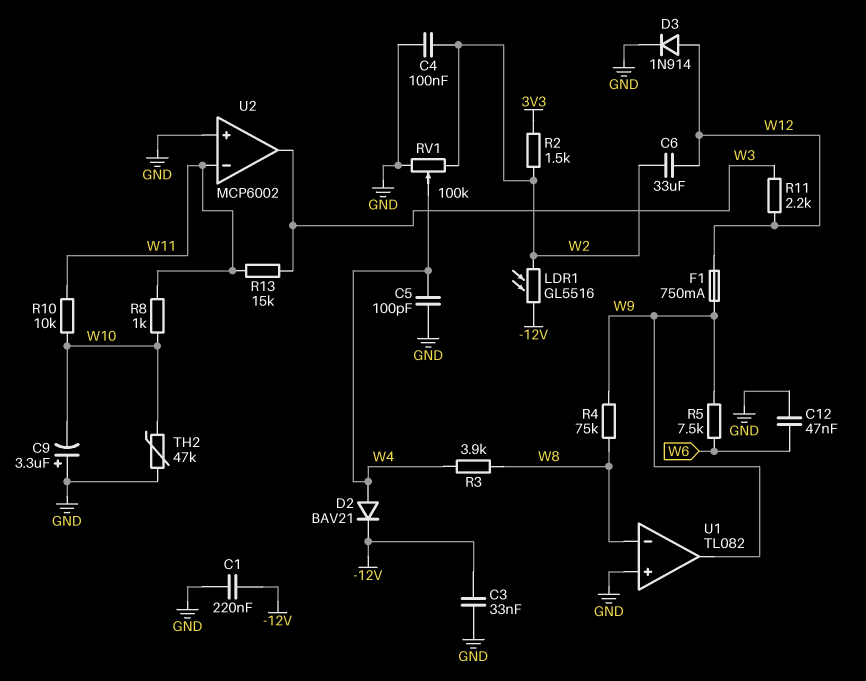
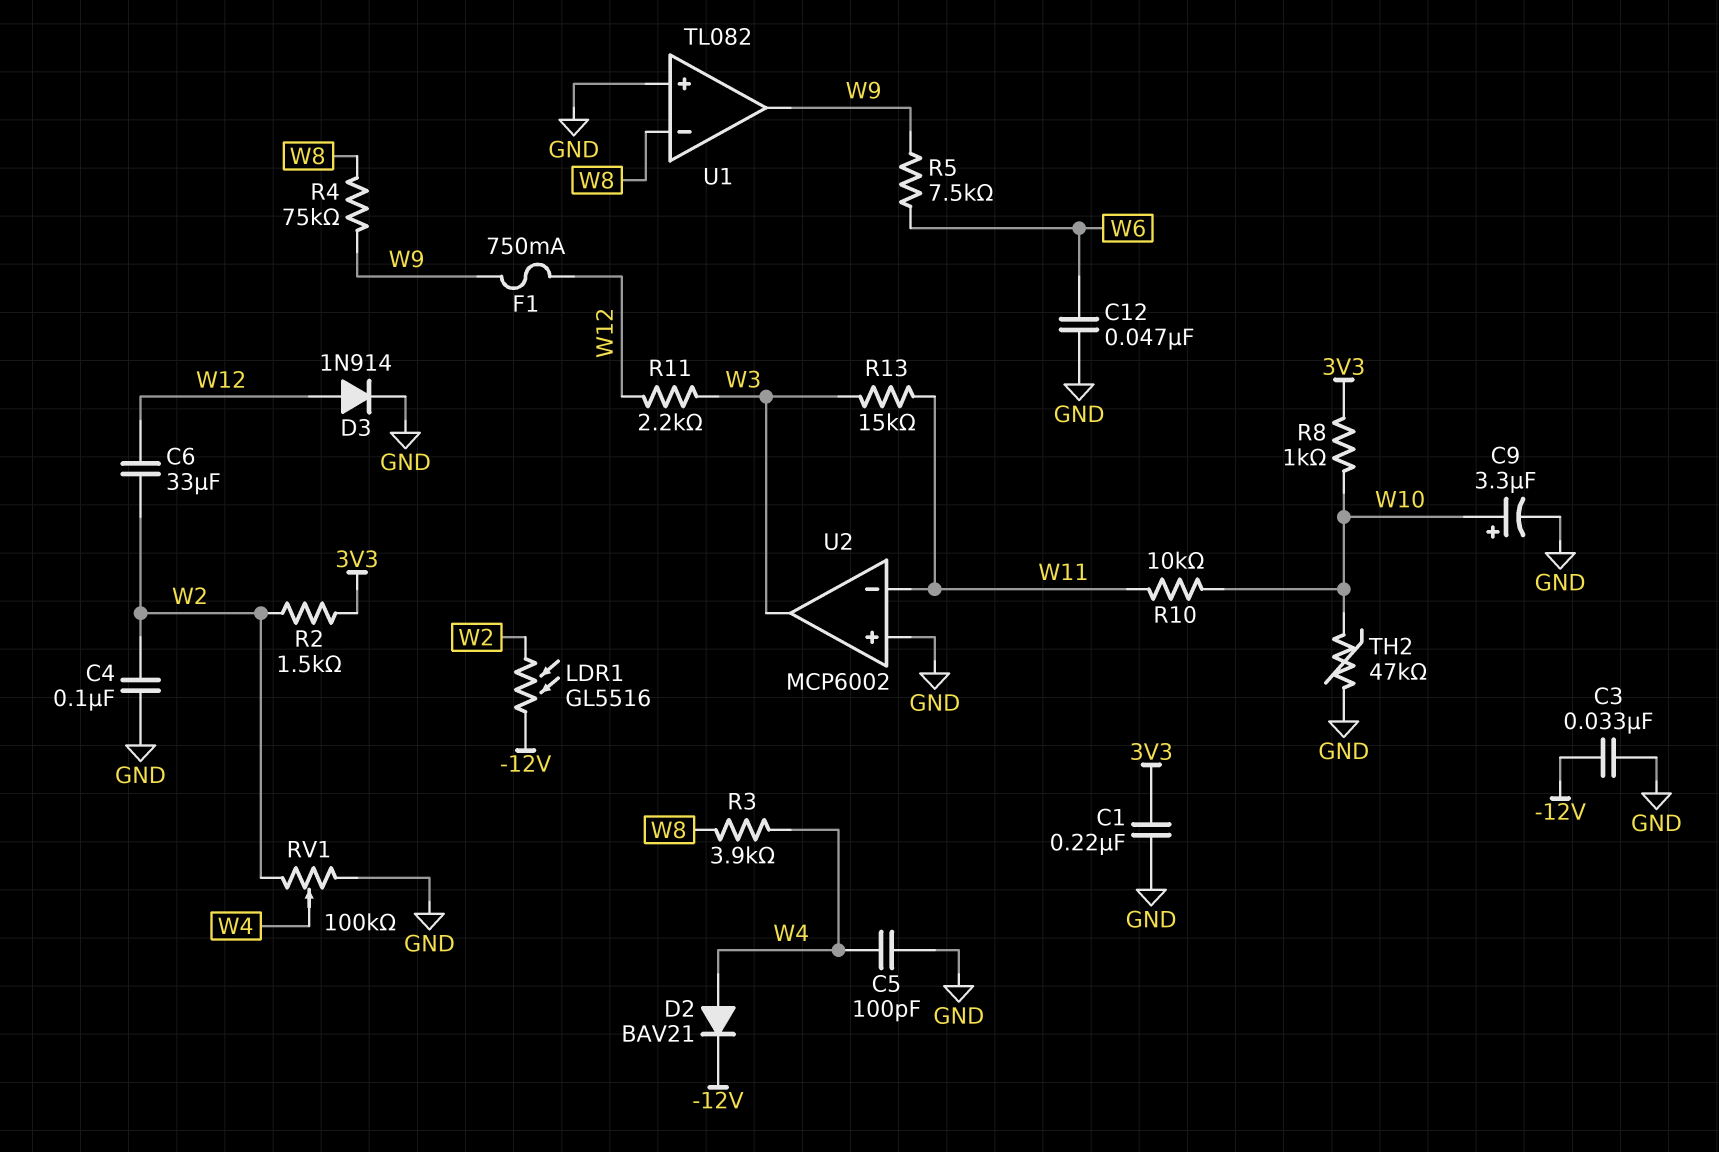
C1: 220nF (-12V, GND) -> 220nF (3V3, GND)
C9: 3.3uF (plus GND, minus W10) -> 3.3uF (plus W10, minus GND)
R8: 1k (W10, W11) -> 1k (3V3, W10)

